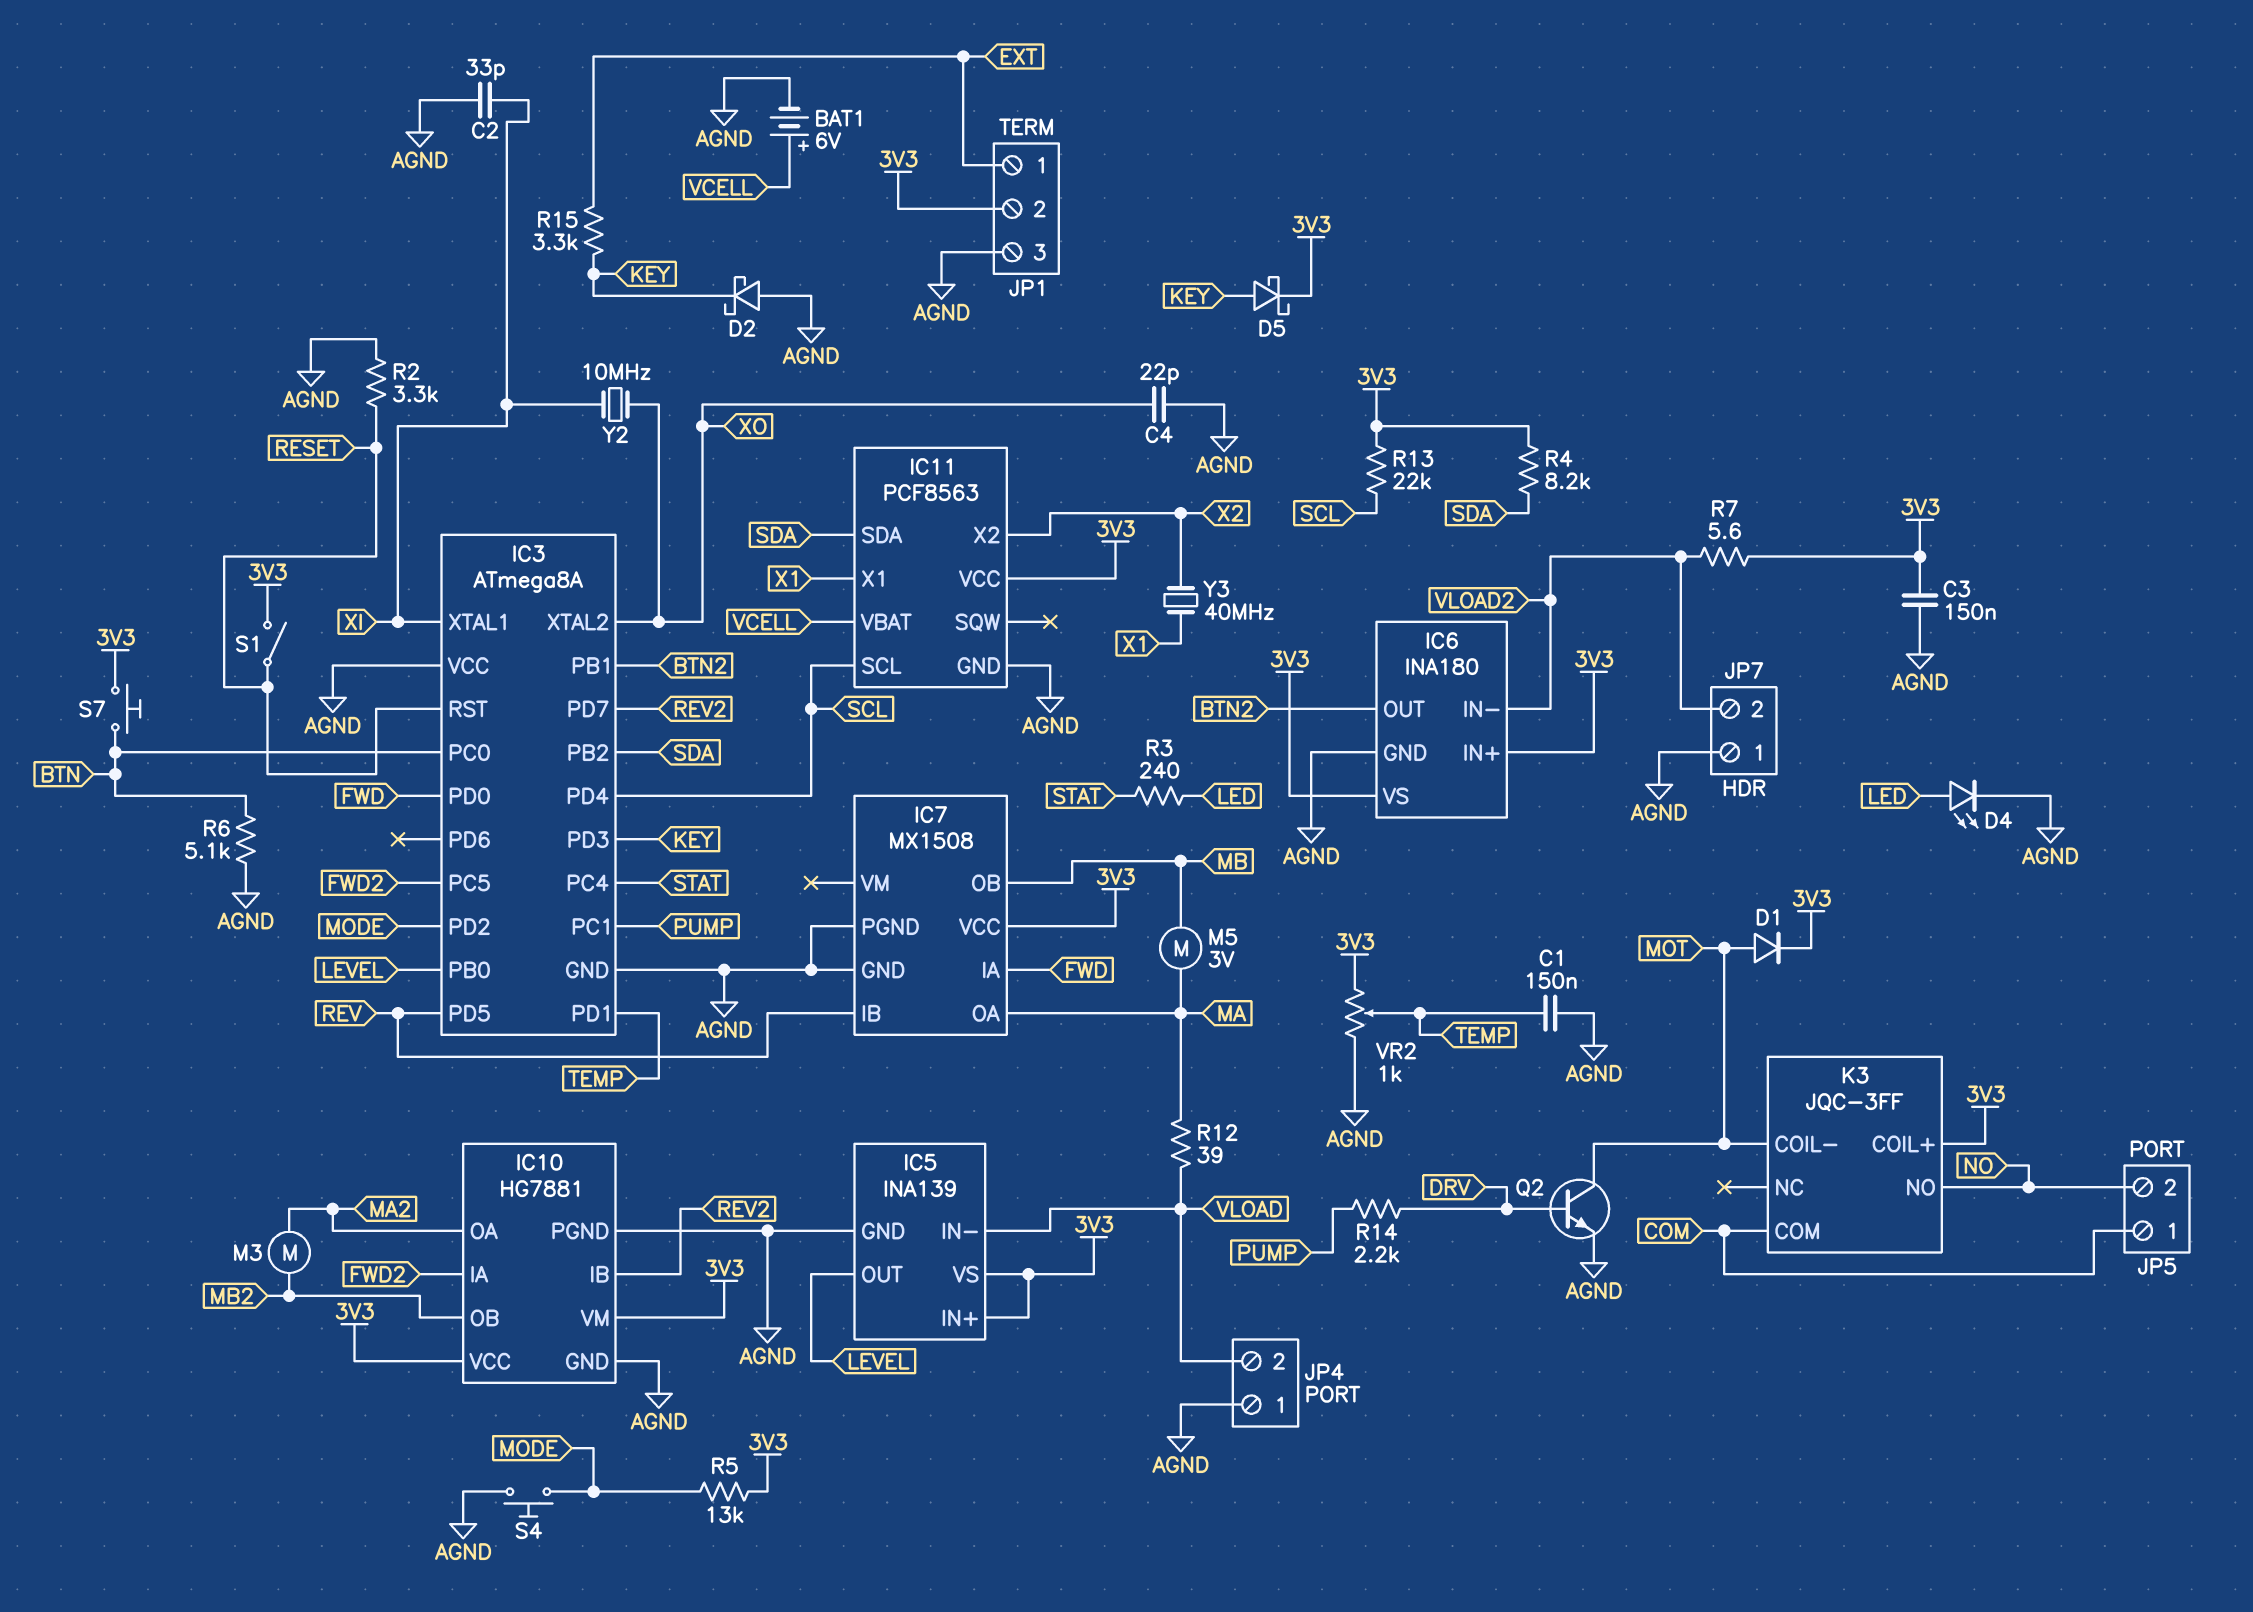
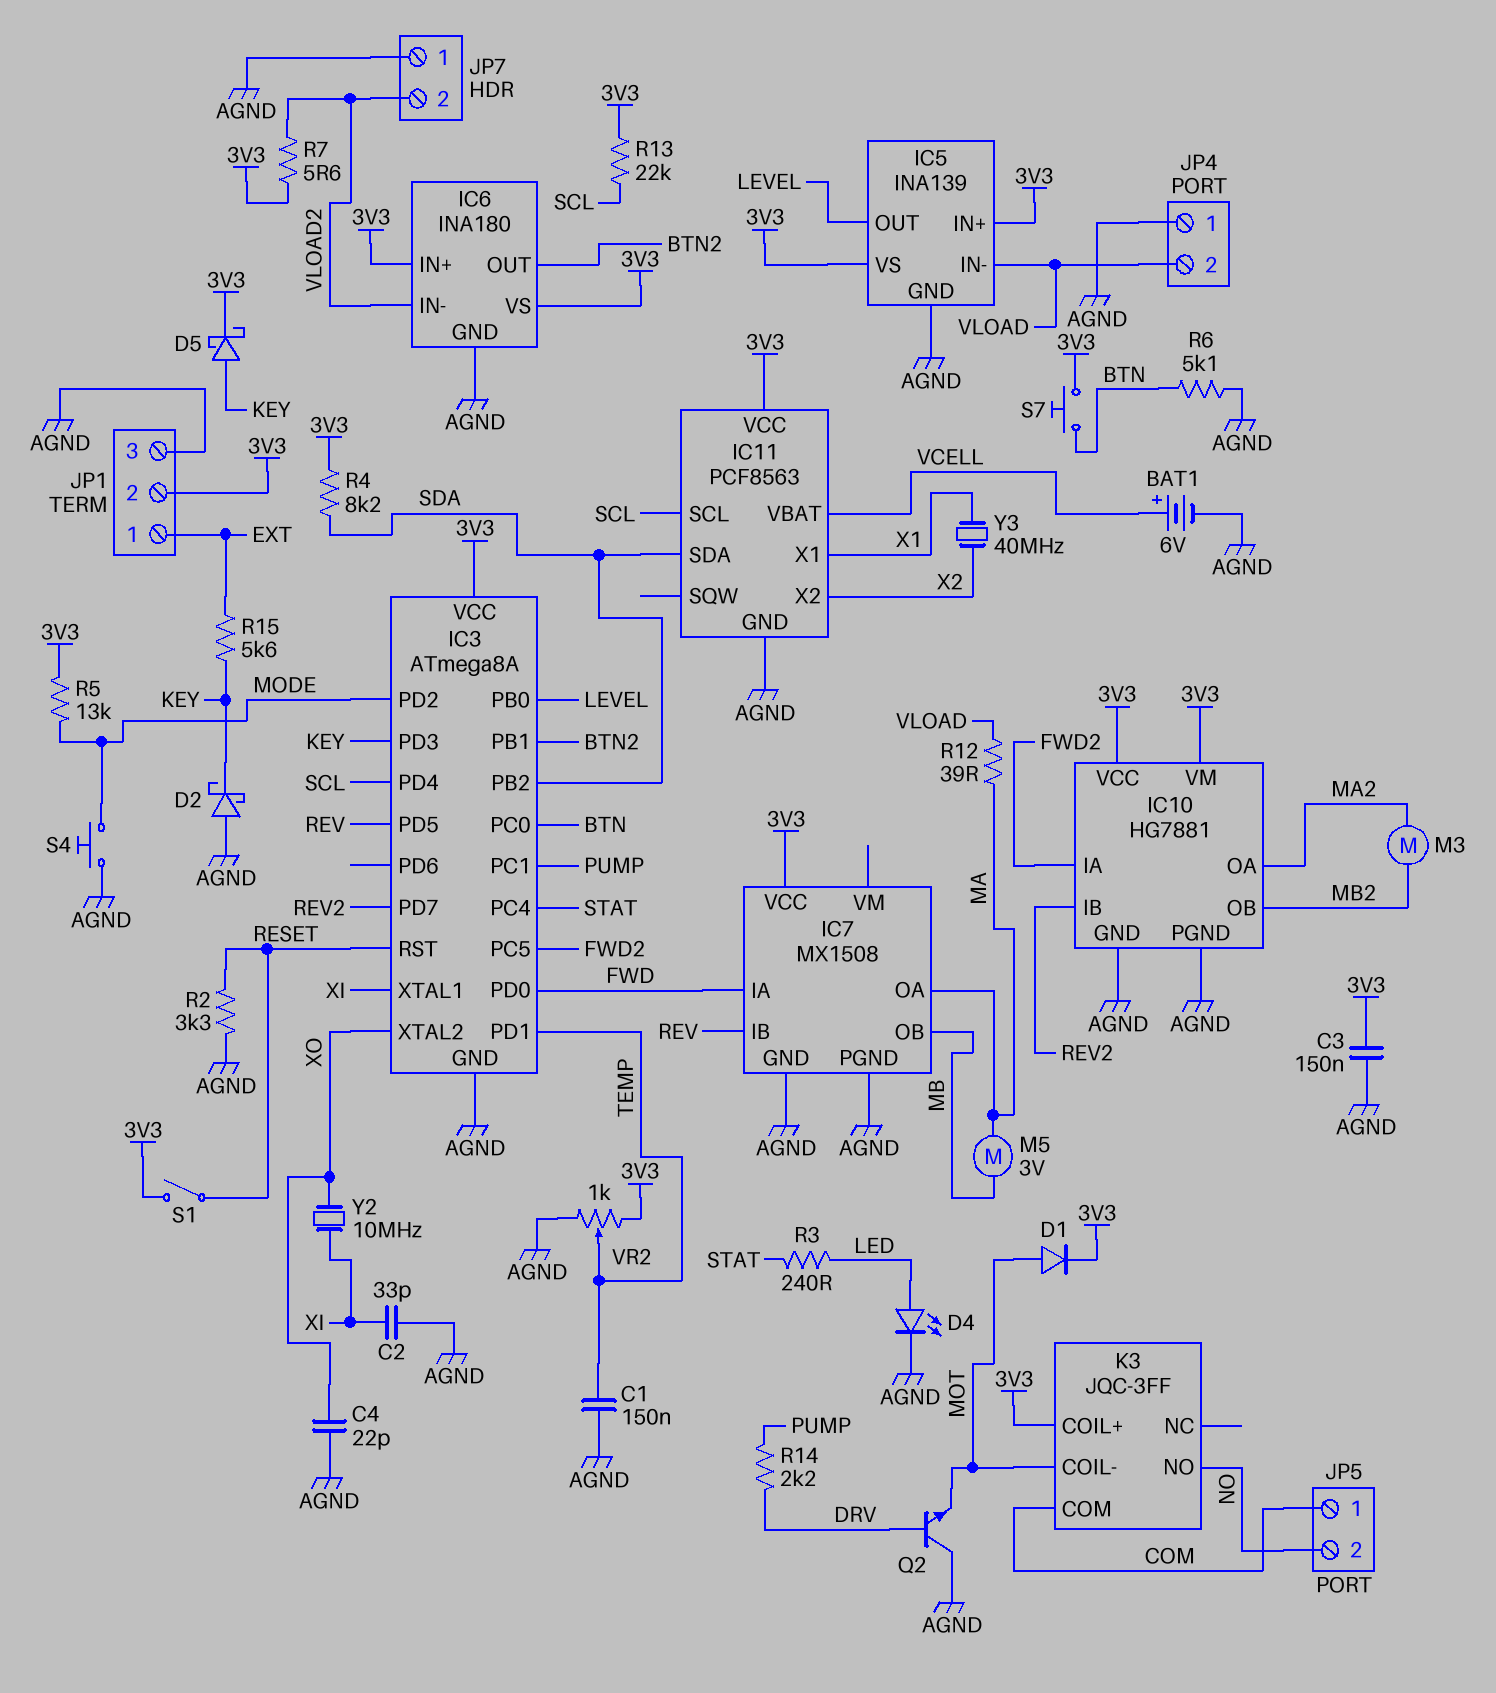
IC3 pin VCC: AGND -> 3V3
Q2: NPN (B DRV, C MOT, E AGND) -> NPN (B DRV, C AGND, E MOT)
R15: 3.3k (EXT, KEY) -> 5.6k (EXT, KEY)

